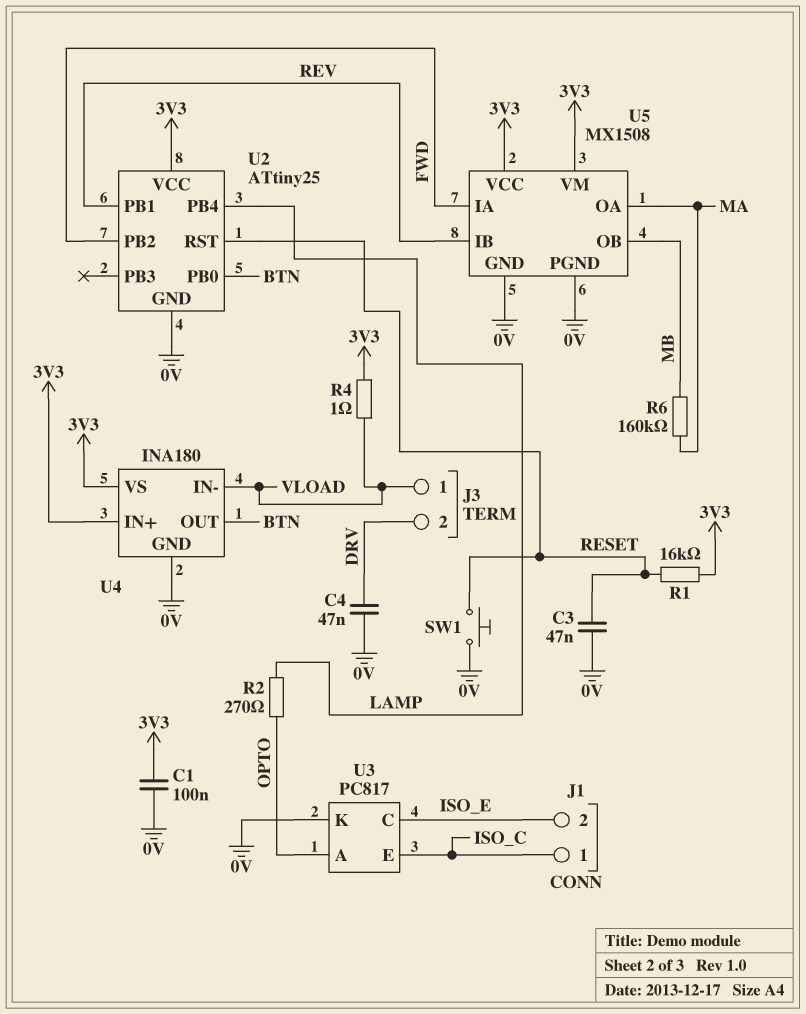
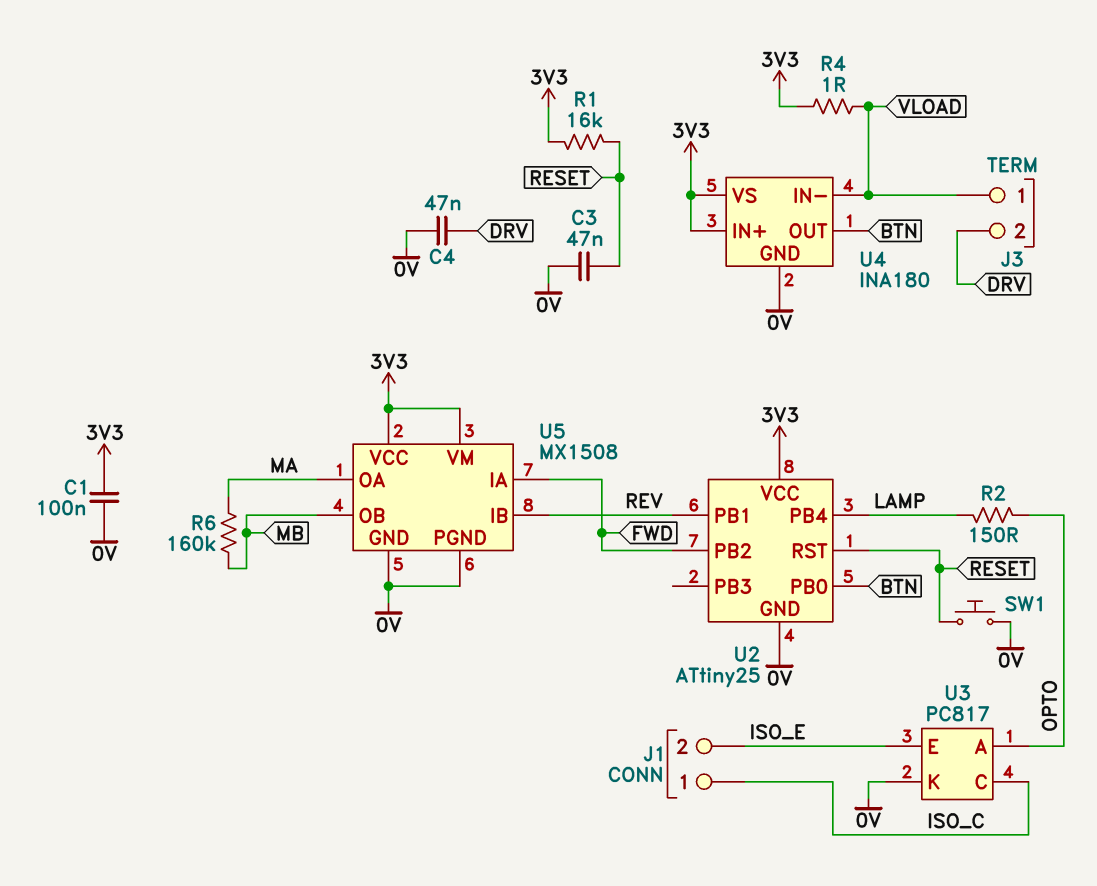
R2: 270 (LAMP, OPTO) -> 150 (LAMP, OPTO)
U3 pin C: ISO_E -> ISO_C
U3 pin E: ISO_C -> ISO_E

